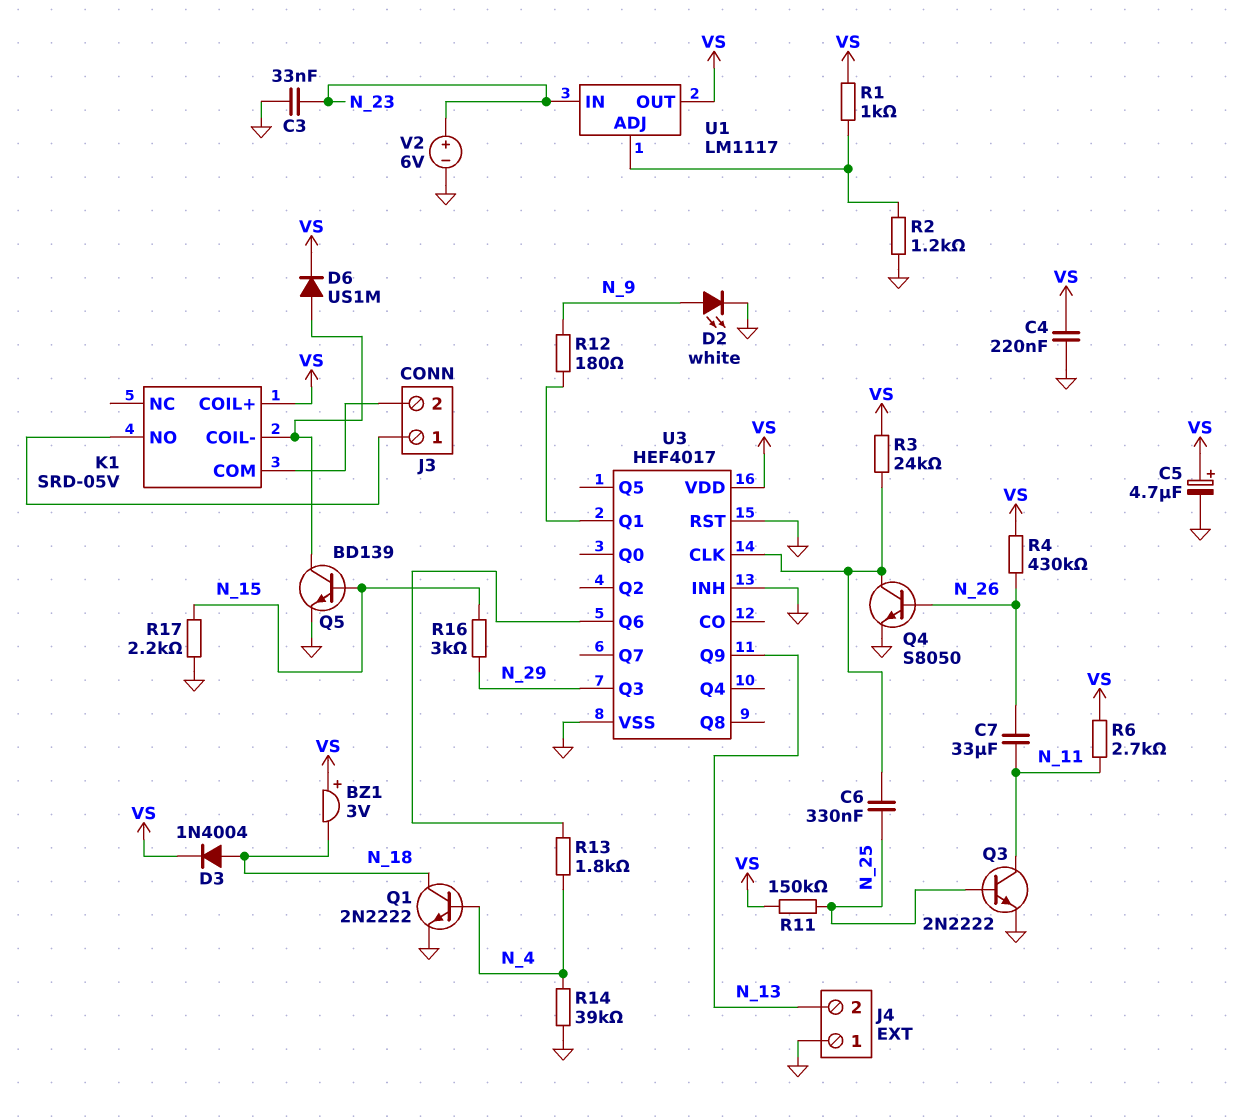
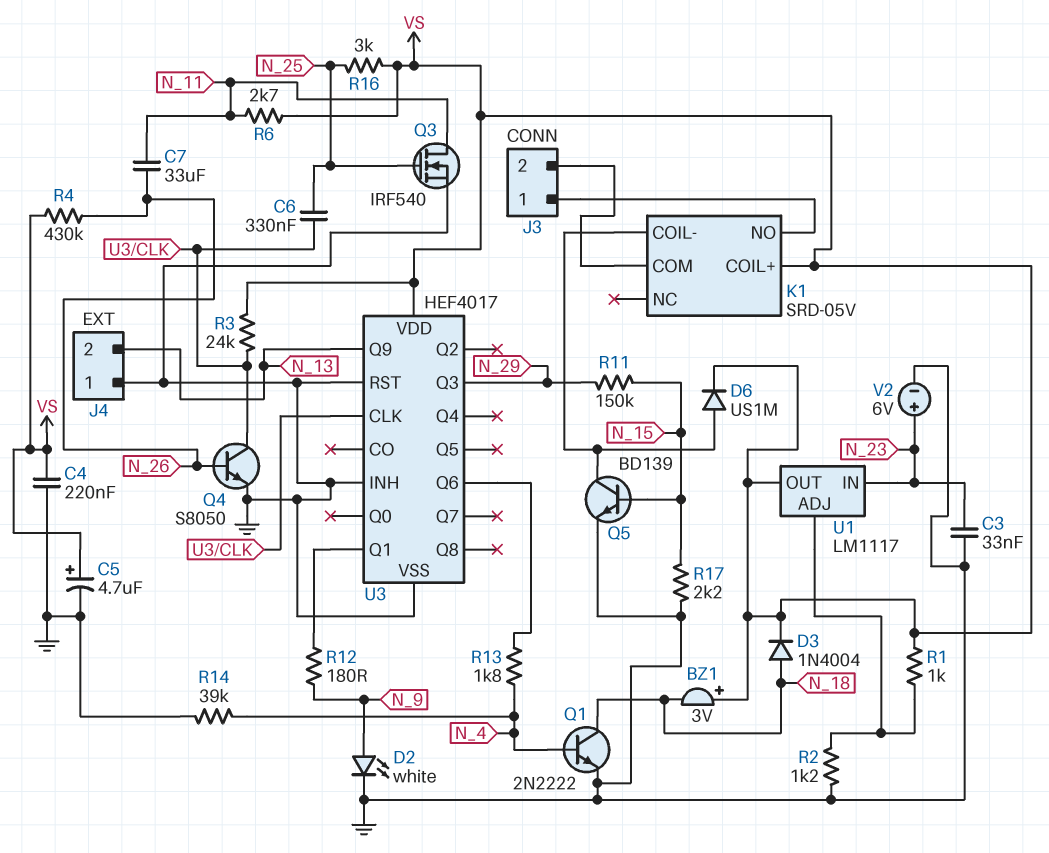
Q3: NPN 2N2222 (B N_25, C N_11, E GND) -> NMOS IRF540 (G N_25, D N_11, S GND)
R11: 150k (N_25, VS) -> 150k (N_15, N_29)
R16: 3k (N_15, N_29) -> 3k (N_25, VS)

